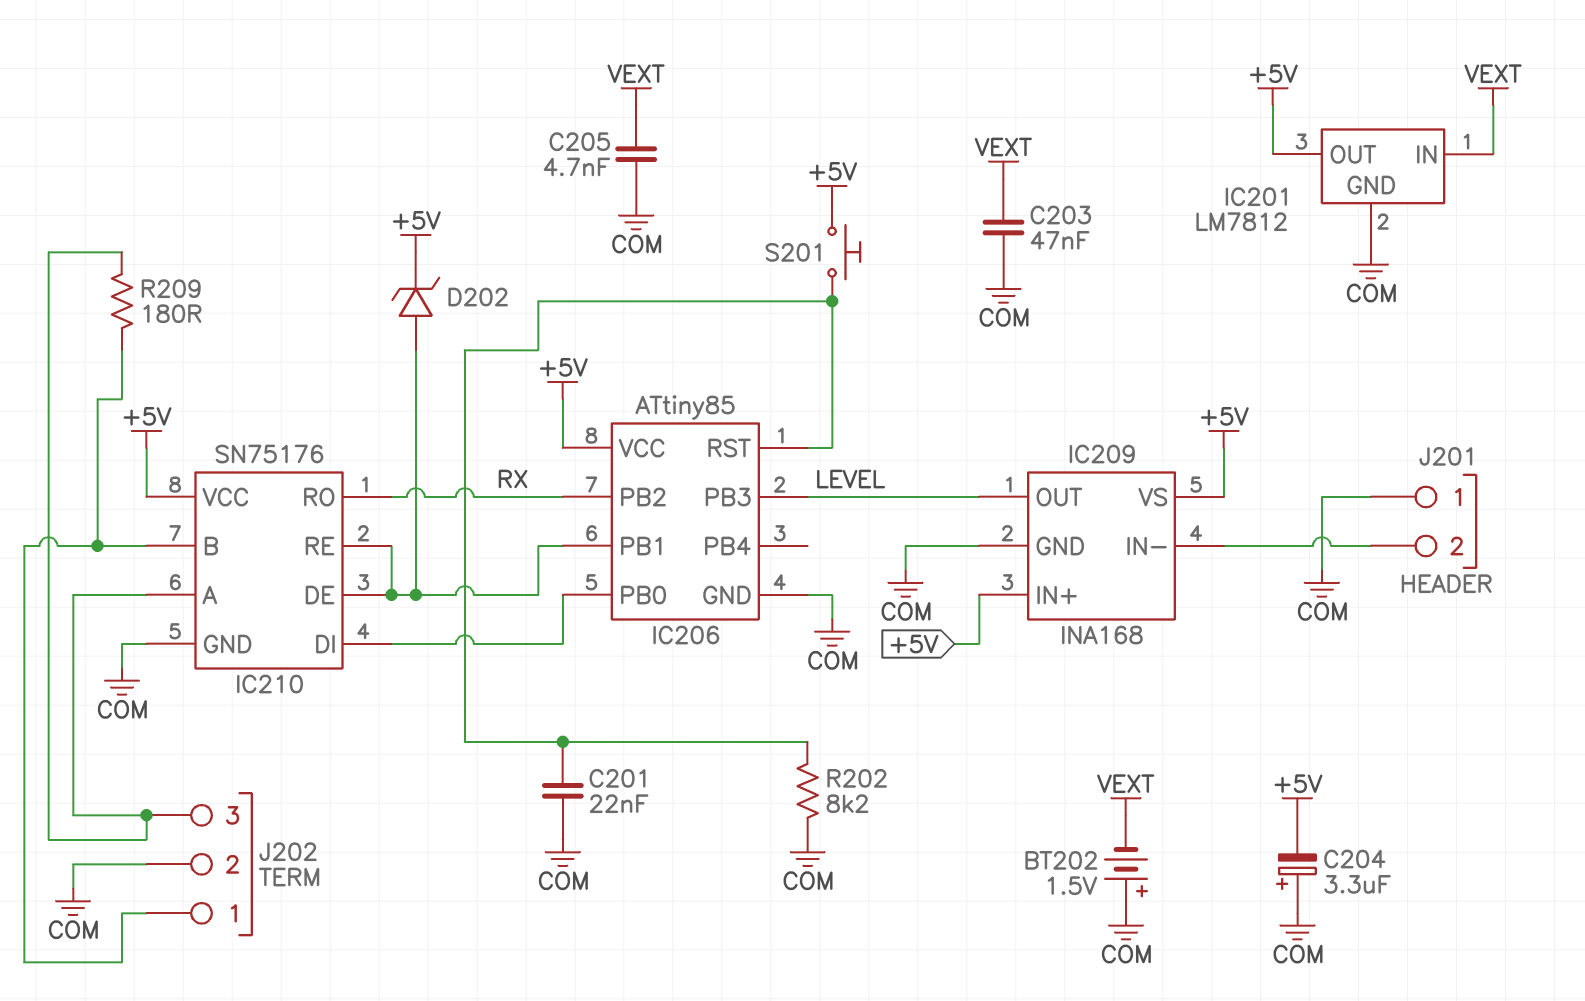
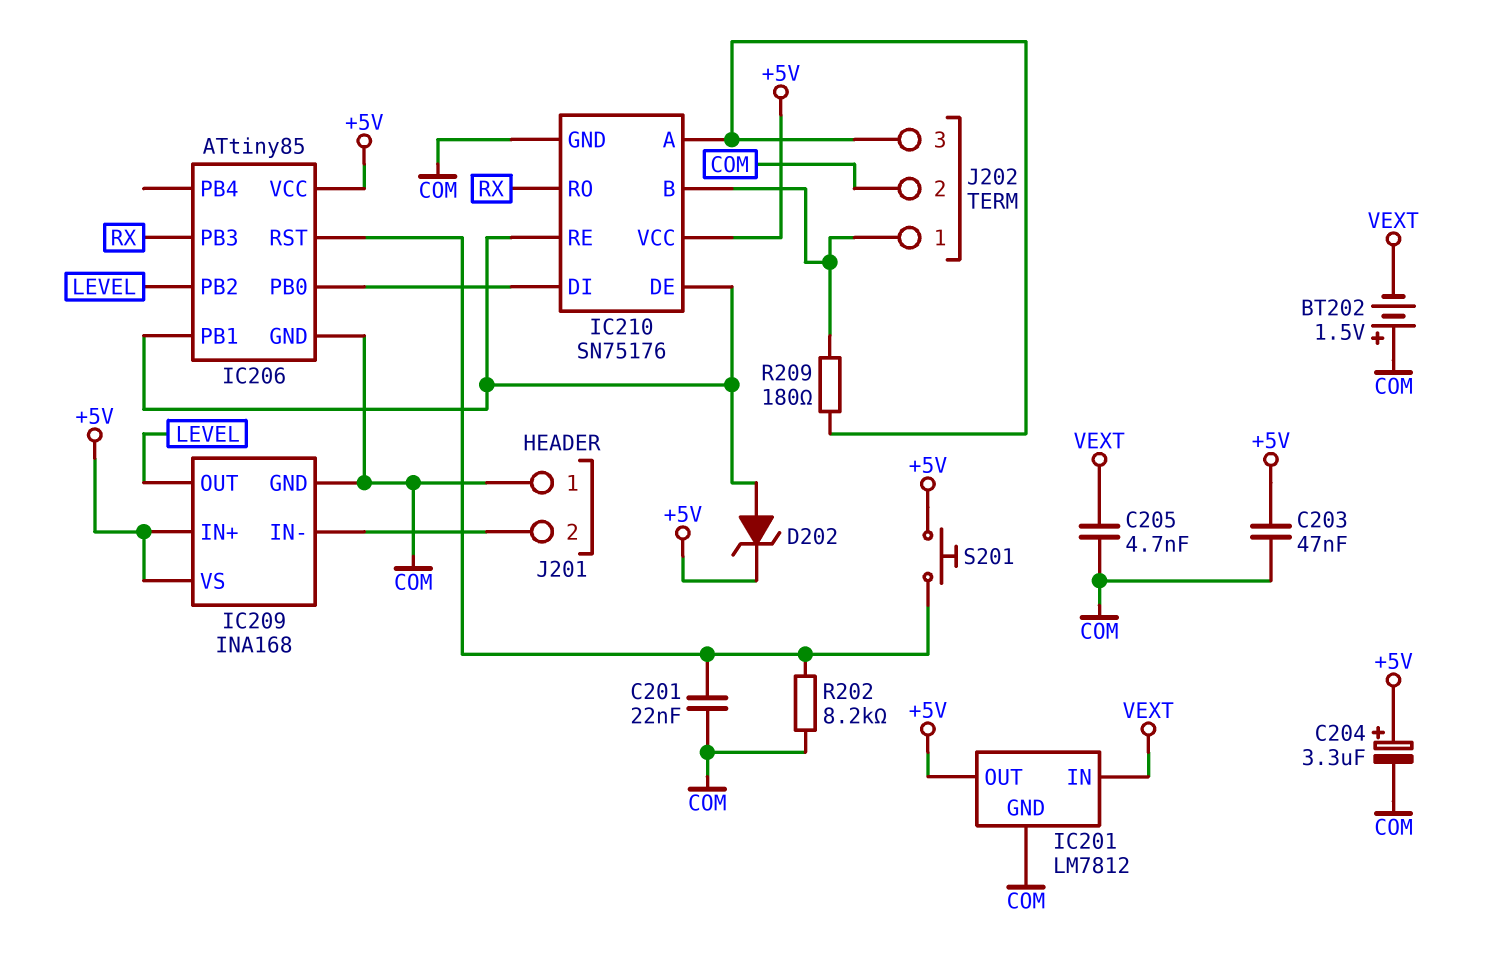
C203: 47nF (COM, VEXT) -> 47nF (+5V, COM)
C204: 3.3uF (plus COM, minus +5V) -> 3.3uF (plus +5V, minus COM)
IC206 pin PB2: RX -> LEVEL
IC206 pin PB3: LEVEL -> RX

